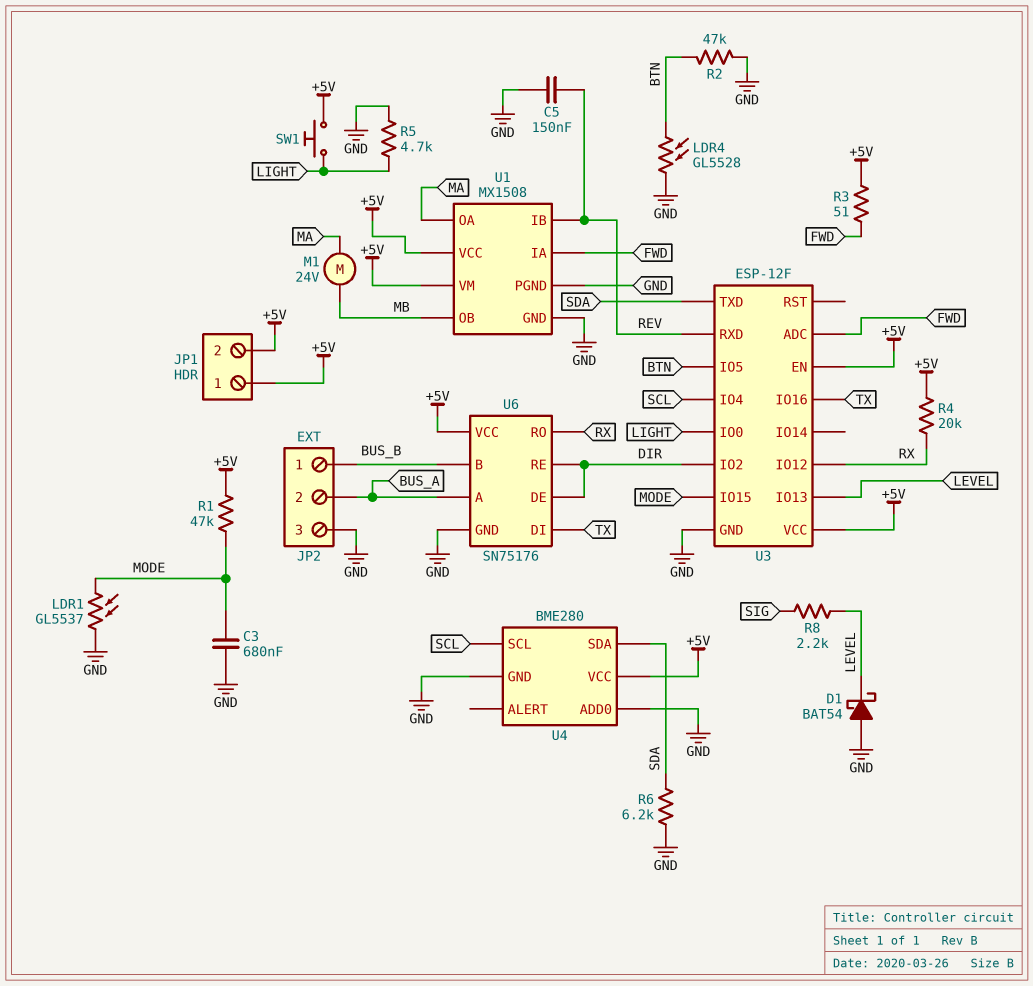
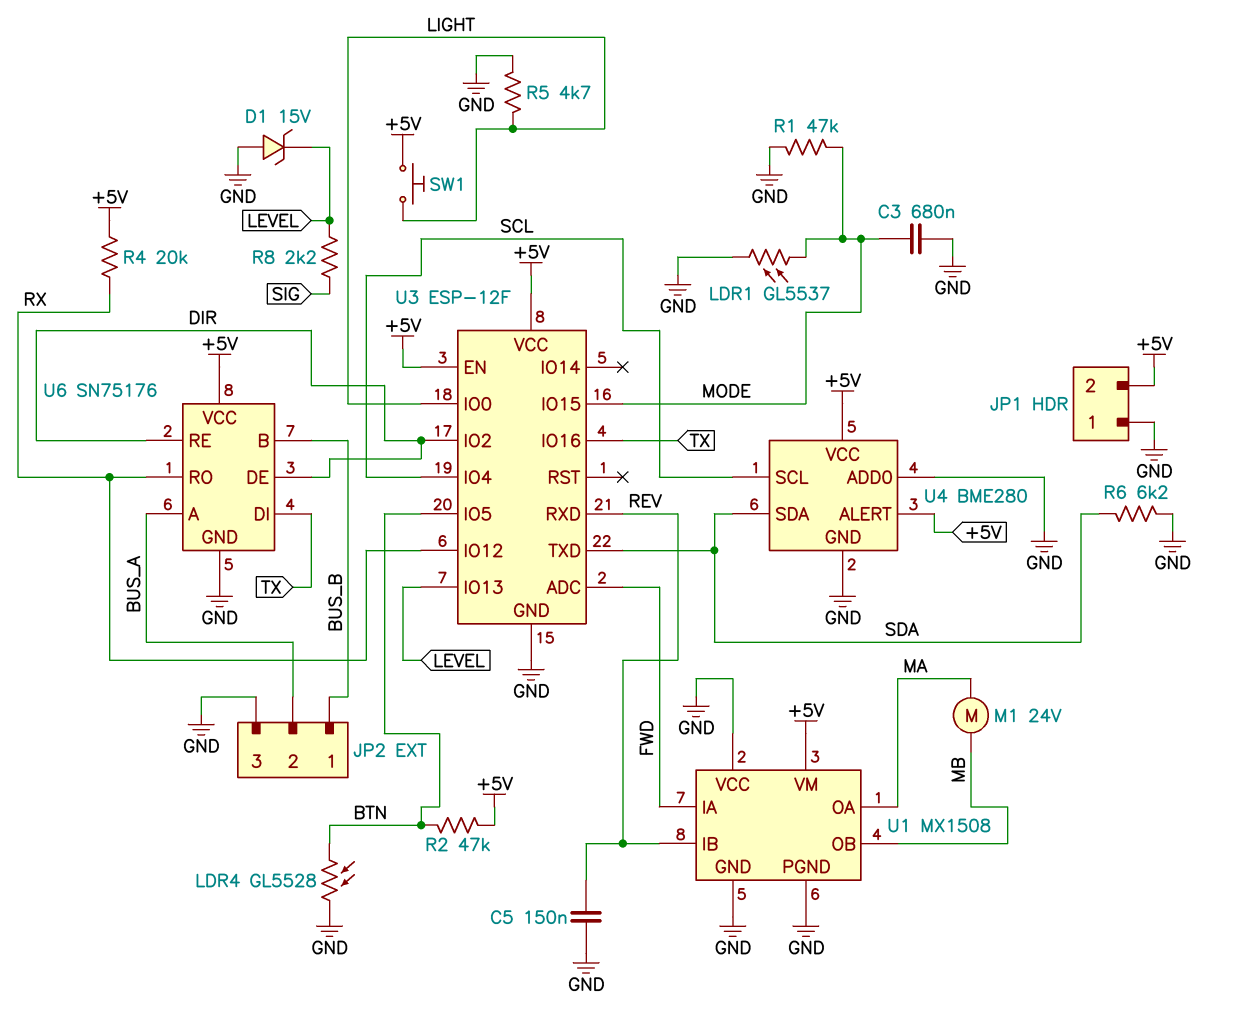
D1: schottky BAT54 (A GND, K LEVEL) -> zener 15V (A GND, K LEVEL)
JP1 pin 1: +5V -> GND
R1: 47k (+5V, MODE) -> 47k (GND, MODE)
R2: 47k (BTN, GND) -> 47k (+5V, BTN)
R3: 51 (+5V, FWD) -> none
U1 pin VCC: +5V -> GND
U4 pin ALERT: none -> +5V

